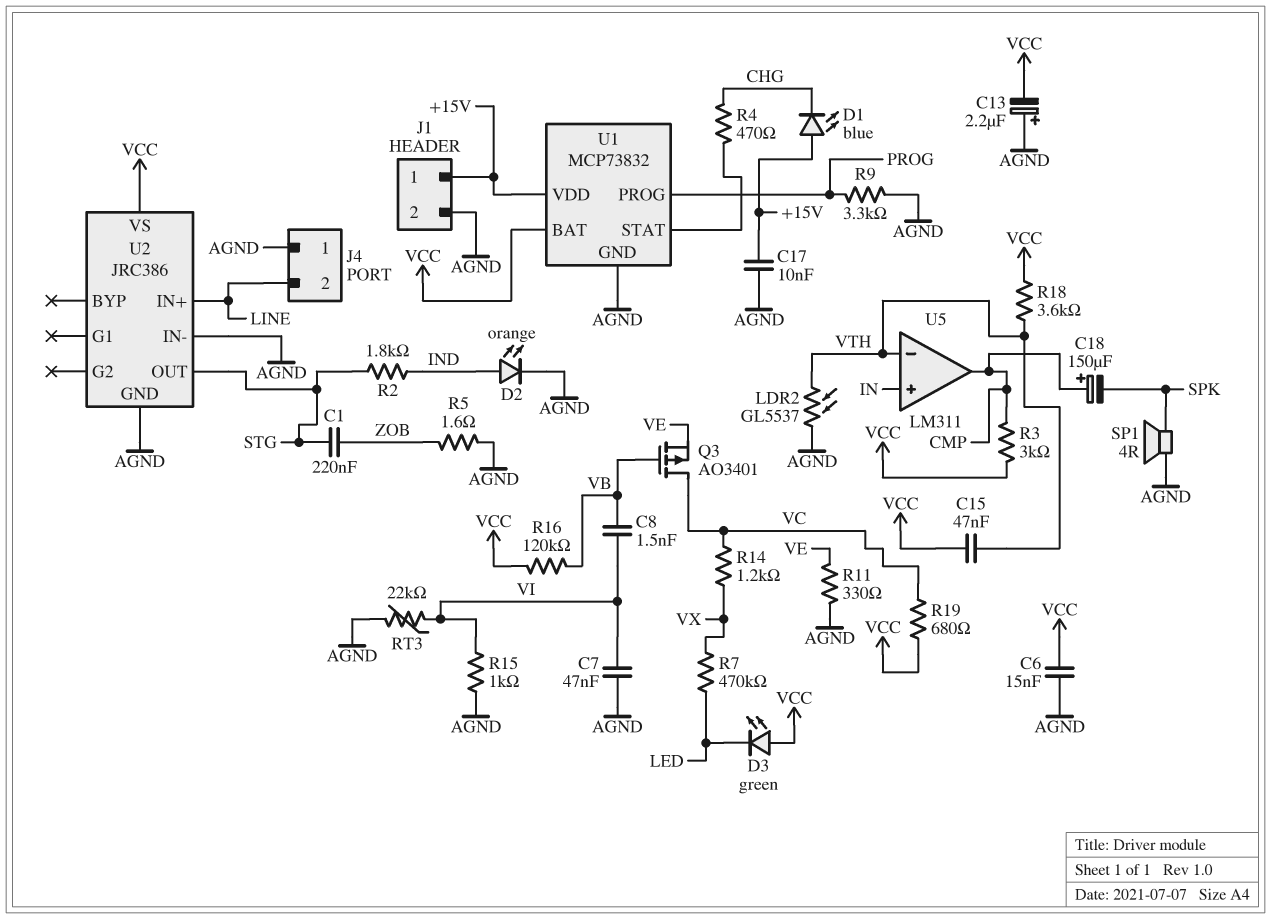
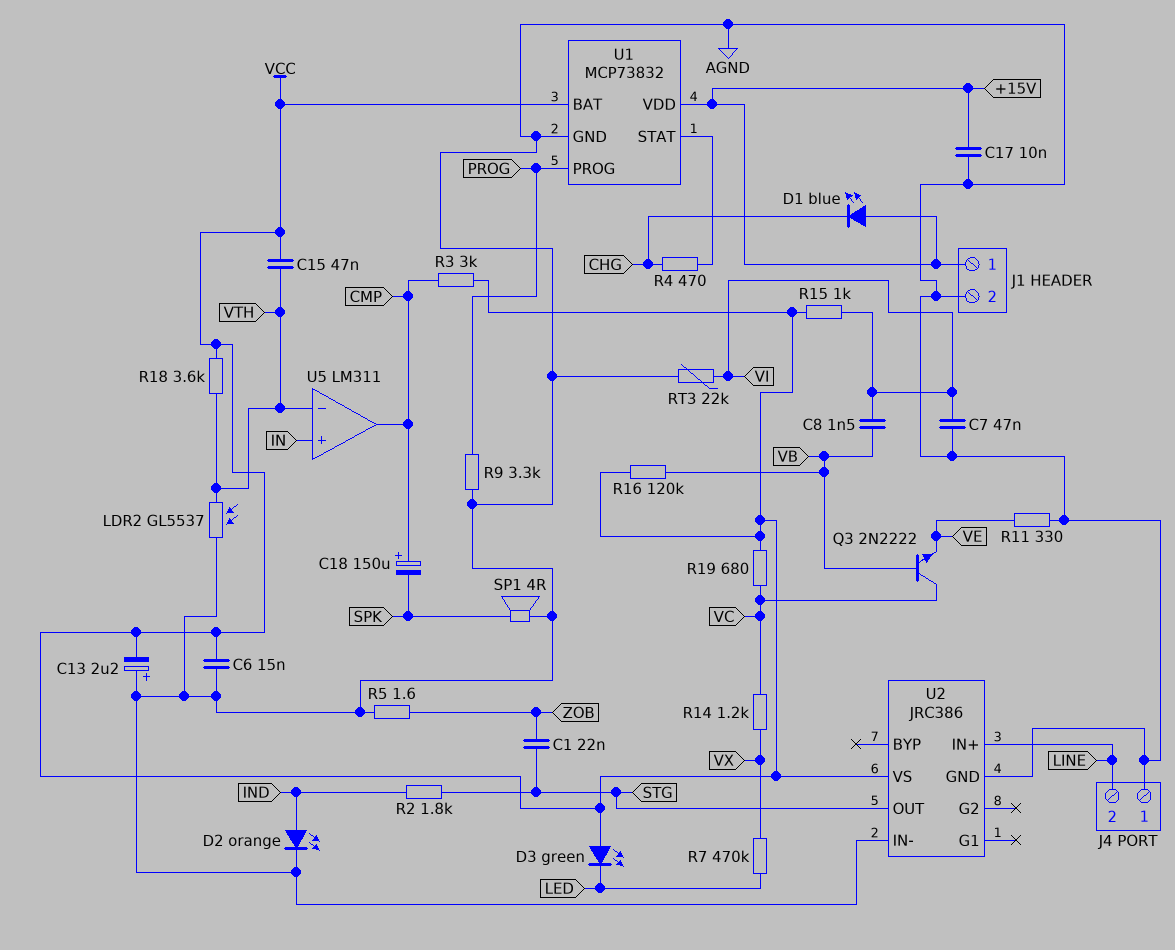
C1: 220nF (STG, ZOB) -> 22nF (STG, ZOB)
Q3: PMOS AO3401 (G VB, D VC, S VE) -> NPN 2N2222 (B VB, C VC, E VE)
R15: 1k (AGND, VI) -> 1k (VCC, VI)

